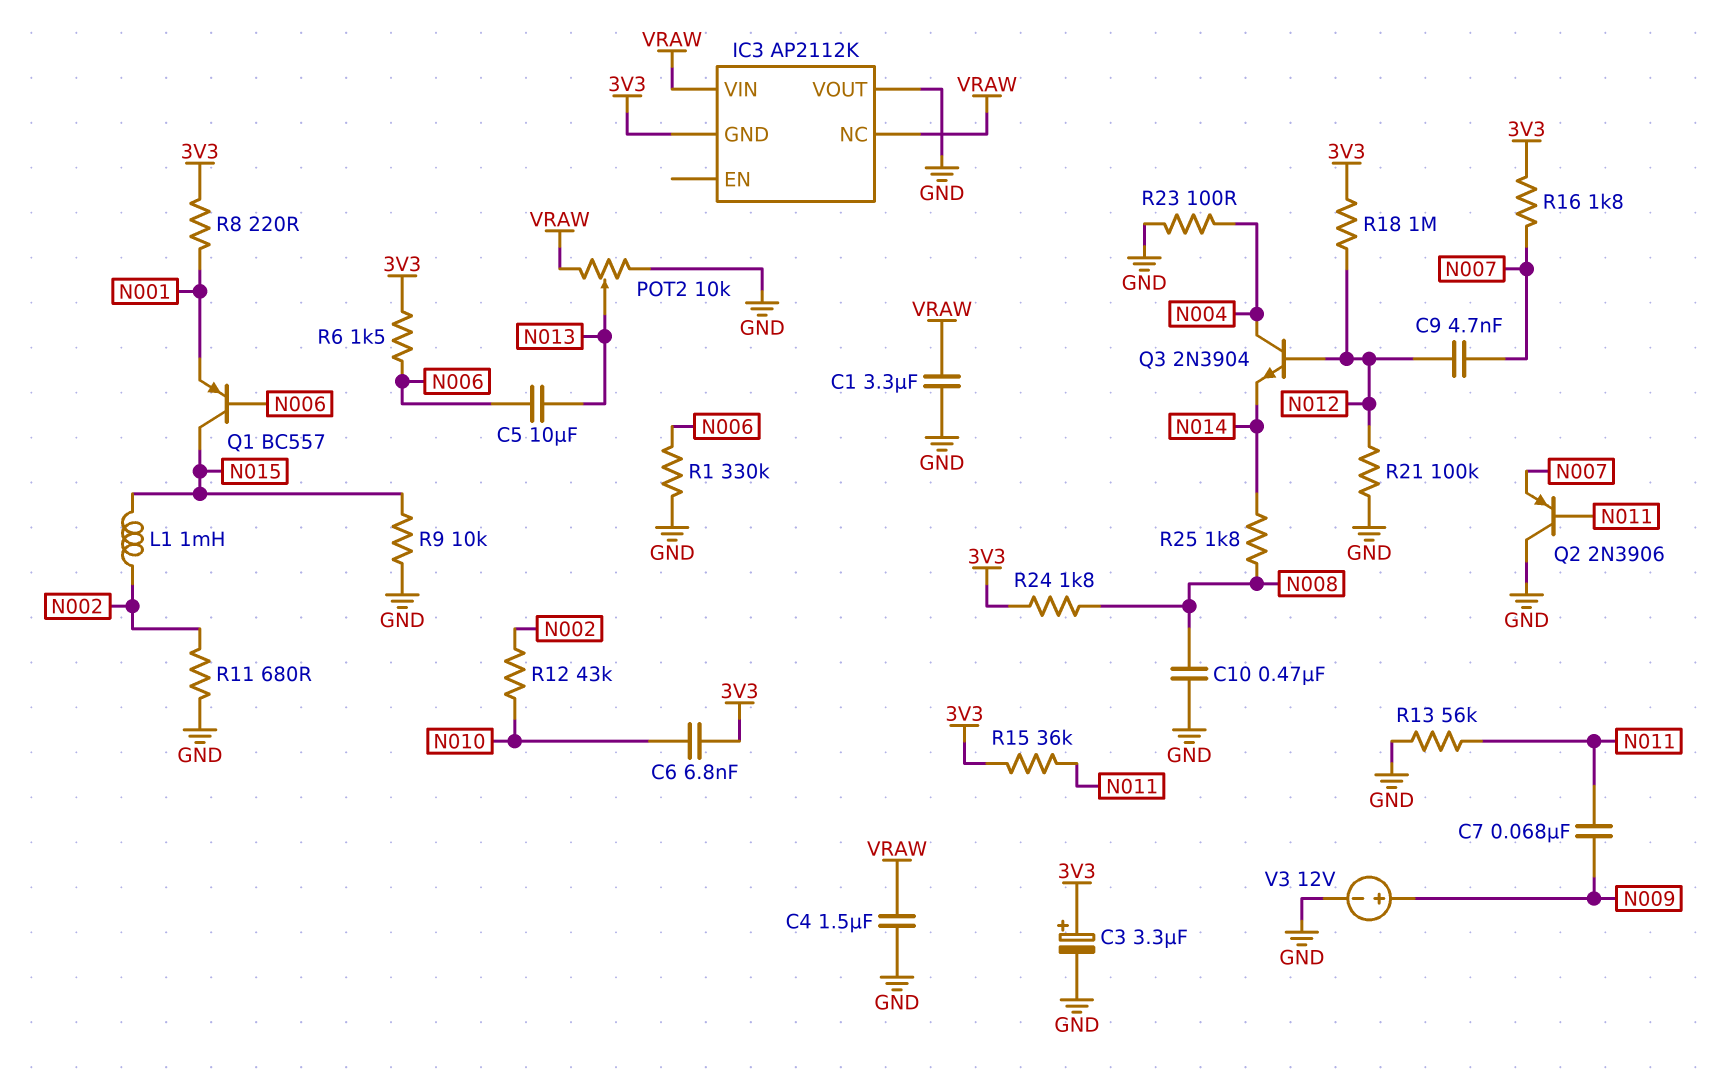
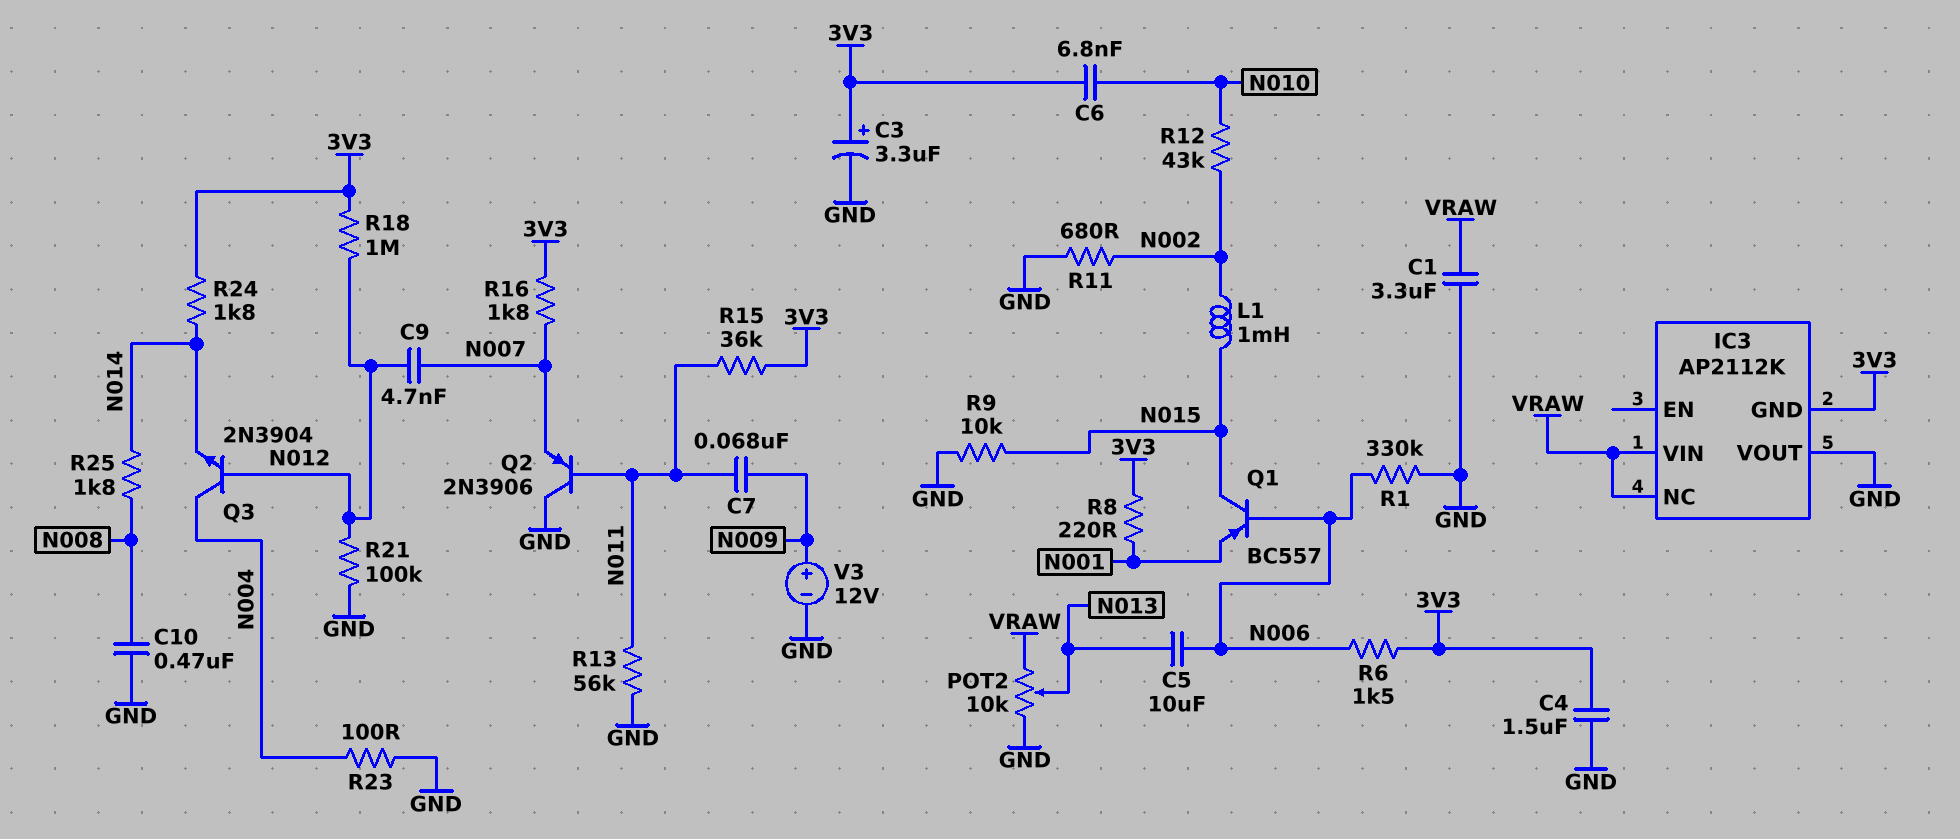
C4: 1.5uF (GND, VRAW) -> 1.5uF (3V3, GND)
R24: 1.8k (3V3, N008) -> 1.8k (3V3, N014)

